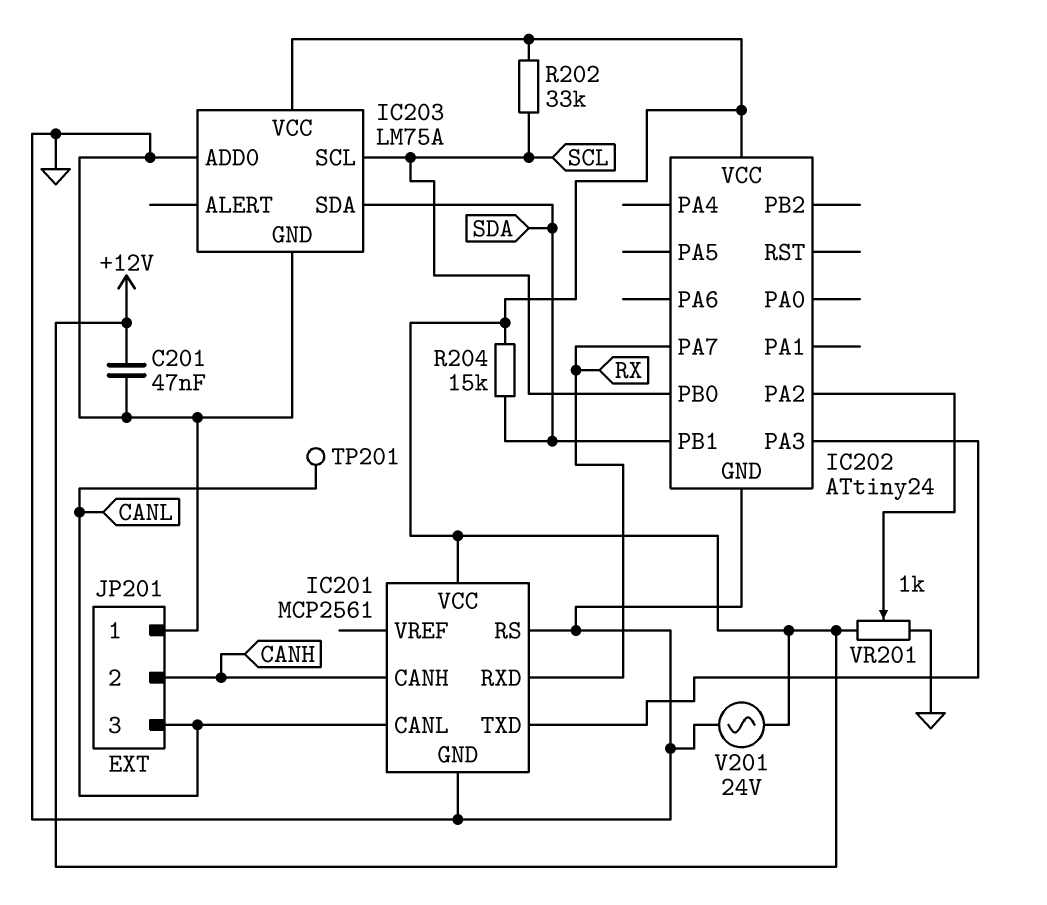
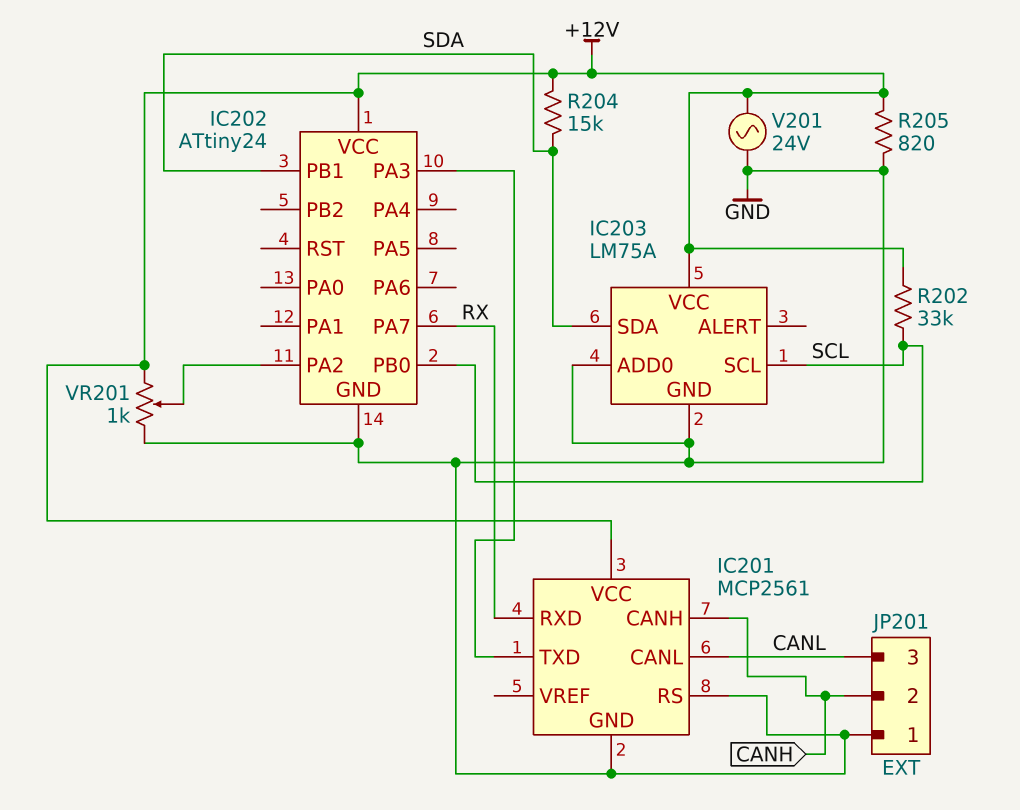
C201: 47nF (+12V, GND) -> none
R205: none -> 820 (+12V, GND)
TP201: test point (CANL) -> none

